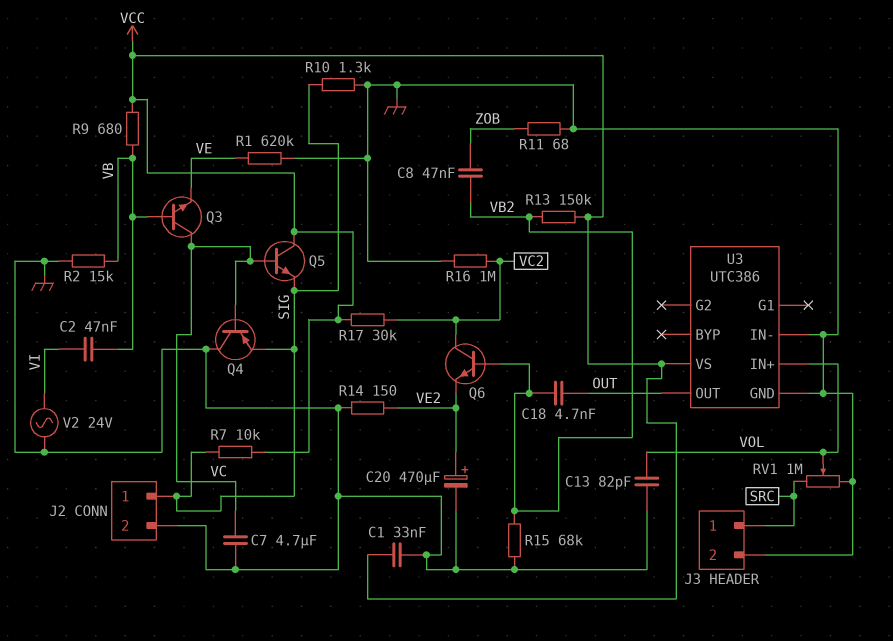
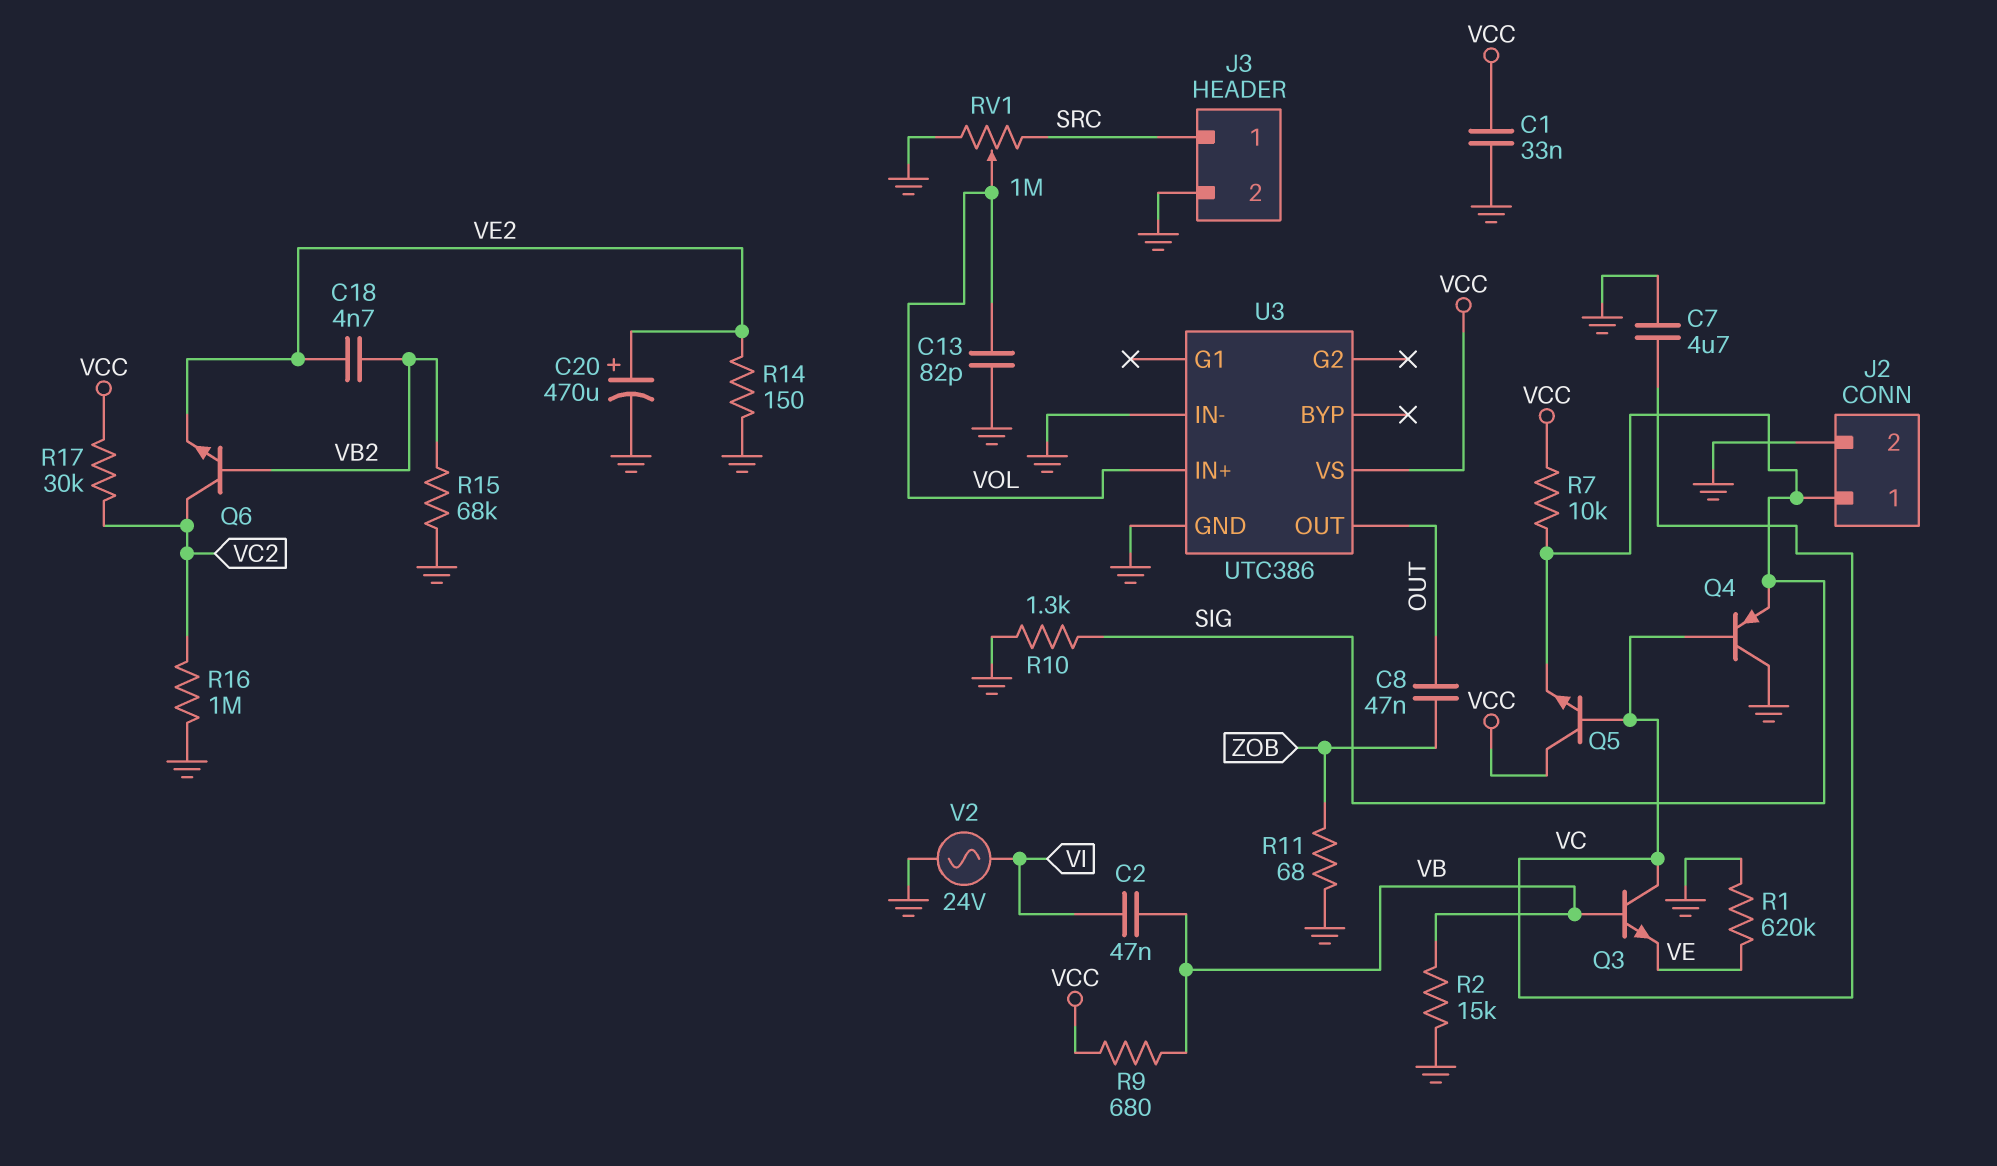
C8: 47nF (VB2, ZOB) -> 47nF (OUT, ZOB)
C18: 4.7nF (OUT, VB2) -> 4.7nF (VB2, VE2)
R13: 150k (VB2, VCC) -> none

